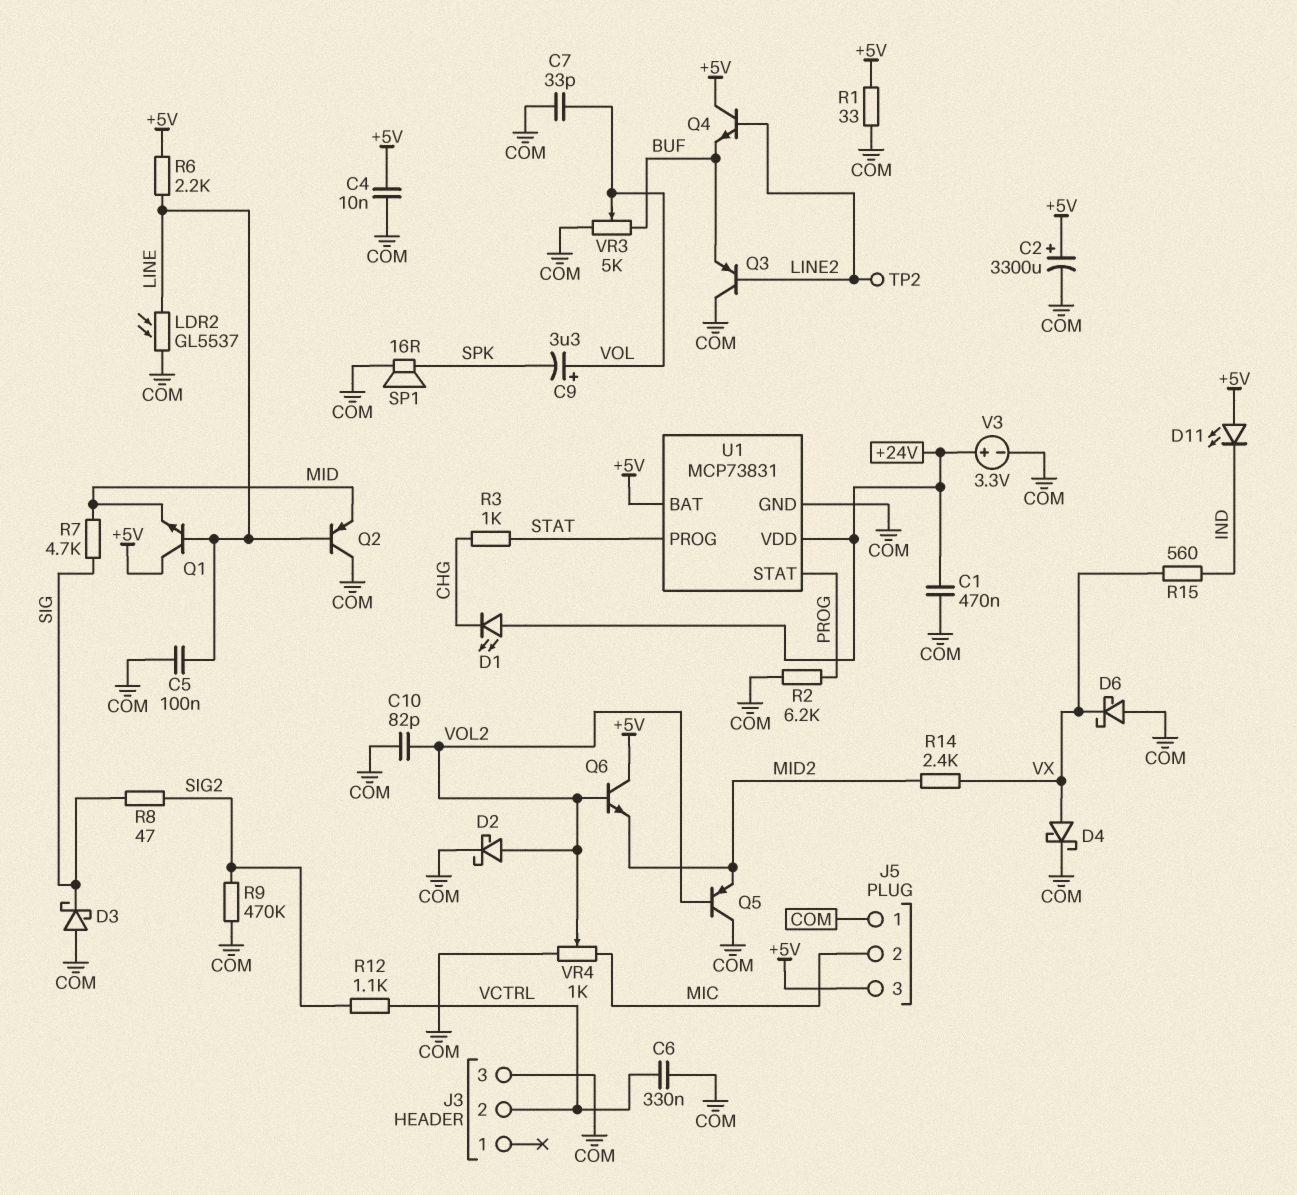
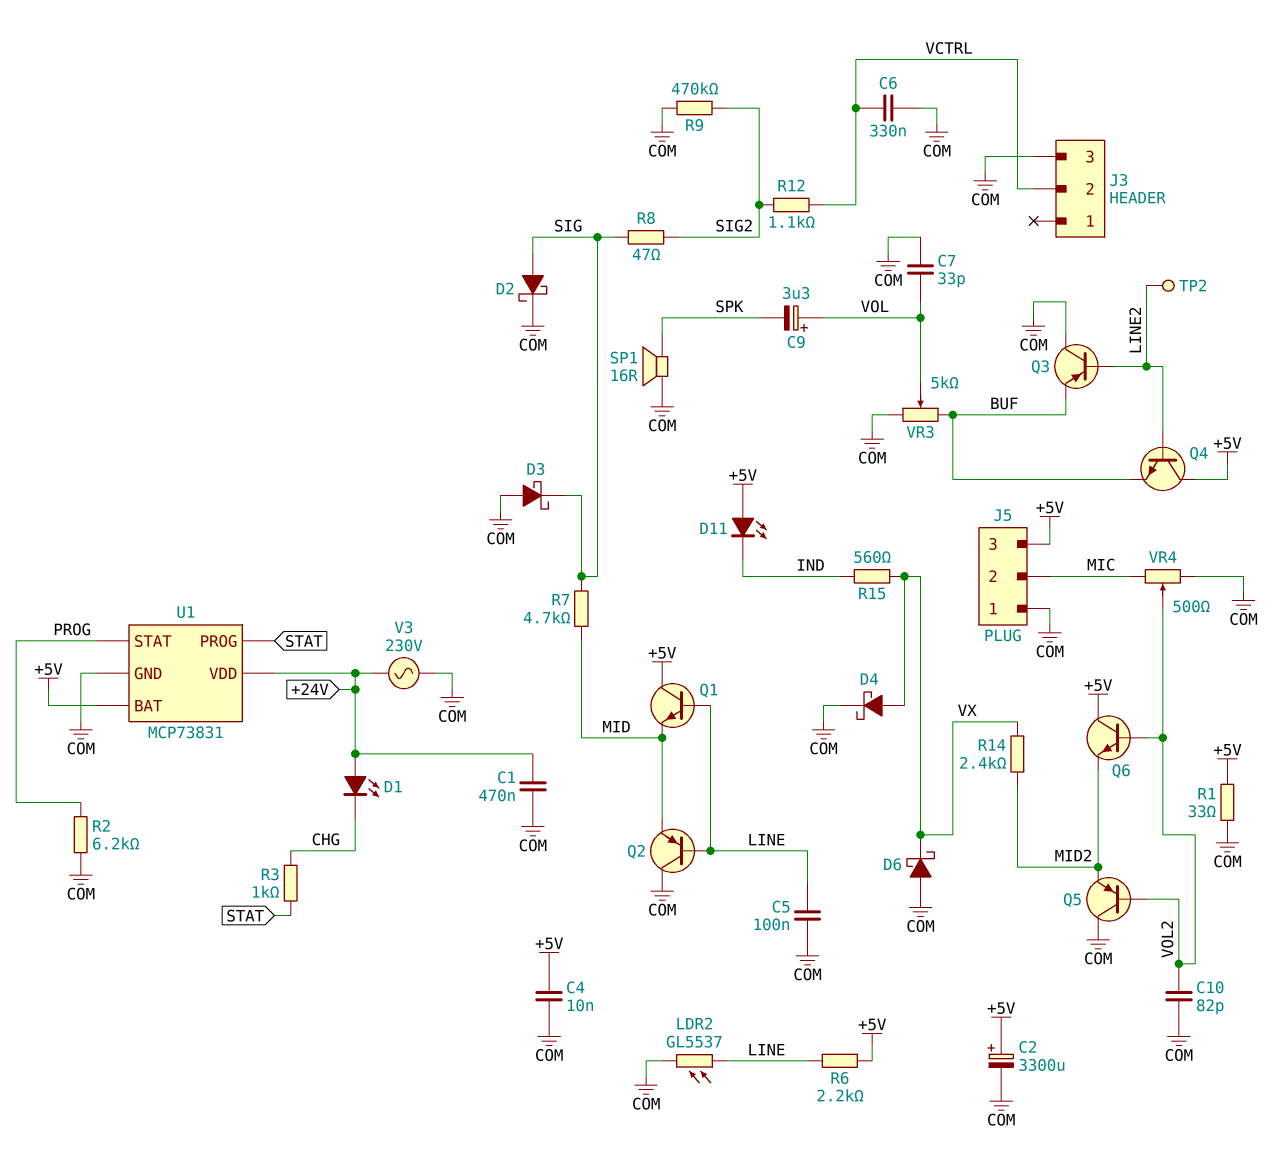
D2: schottky (A VOL2, K COM) -> schottky (A SIG, K COM)
V3: 3.3V (plus +24V, minus COM) -> AC 230V (+24V, COM)
VR4: 1k (COM, MIC, wiper VOL2) -> 500 (COM, MIC, wiper VOL2)

